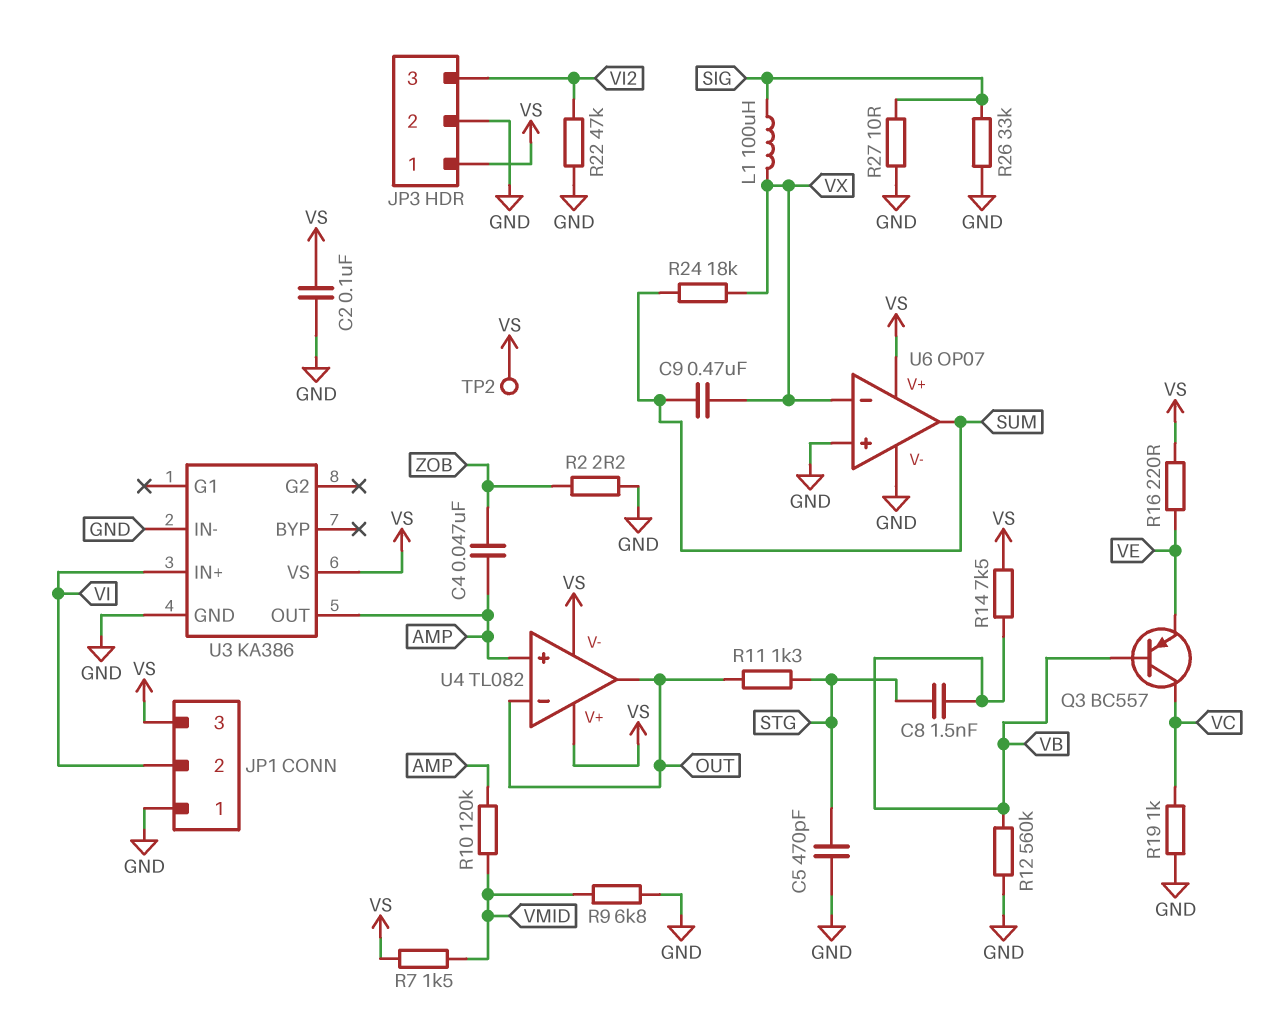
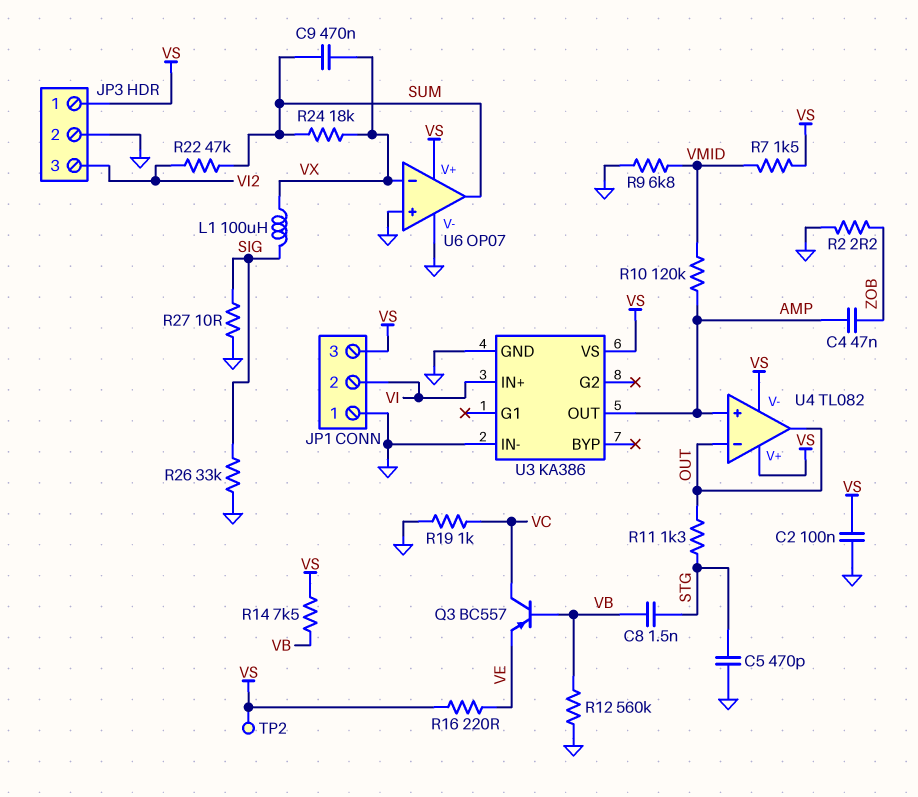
R22: 47k (GND, VI2) -> 47k (SUM, VI2)

